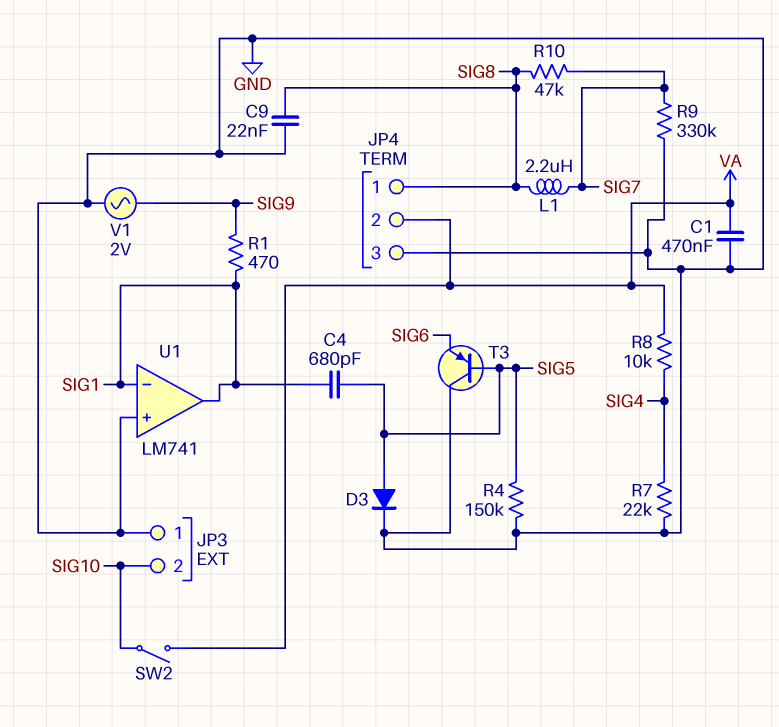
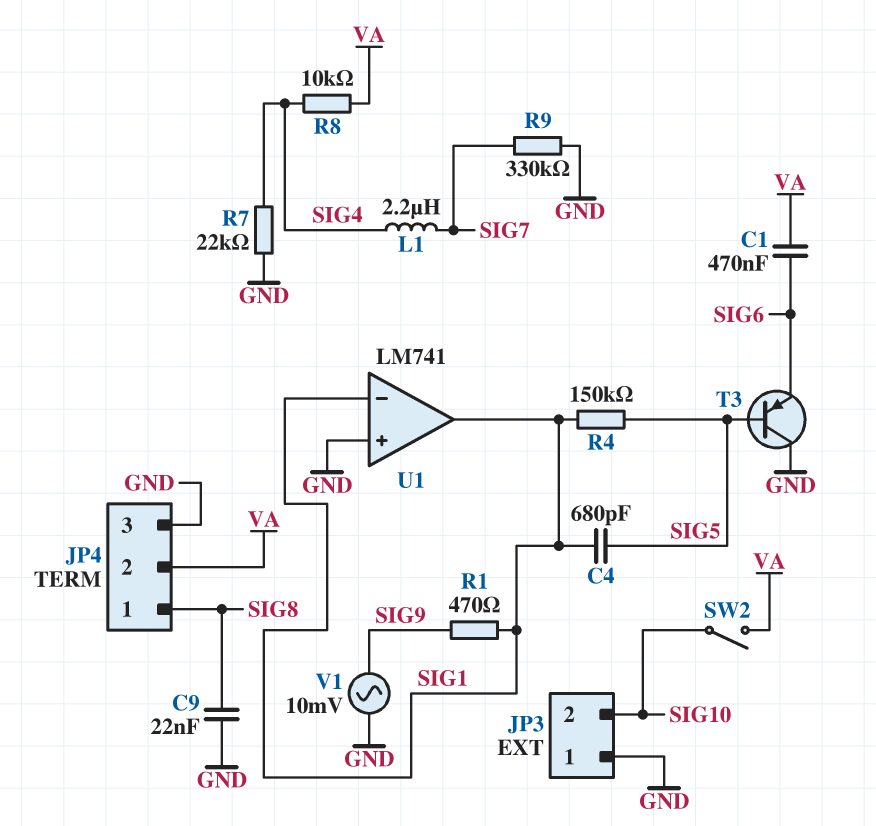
C1: 470nF (GND, VA) -> 470nF (SIG6, VA)
D3: diode (A SIG5, K GND) -> none
L1: 2.2uH (SIG7, SIG8) -> 2.2uH (SIG4, SIG7)
R4: 150k (GND, SIG5) -> 150k (SIG1, SIG5)
R10: 47k (SIG7, SIG8) -> none
V1: AC 2V (GND, SIG9) -> AC 10mV (GND, SIG9)

